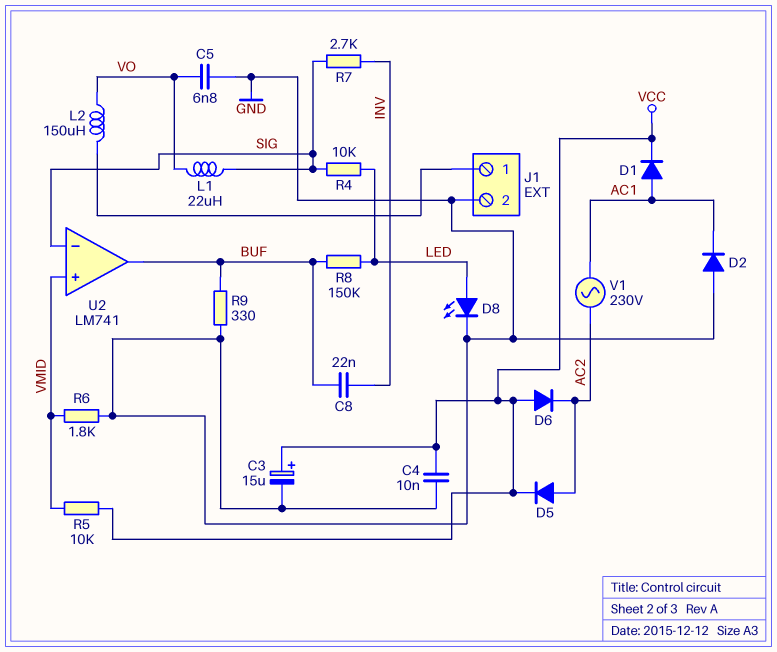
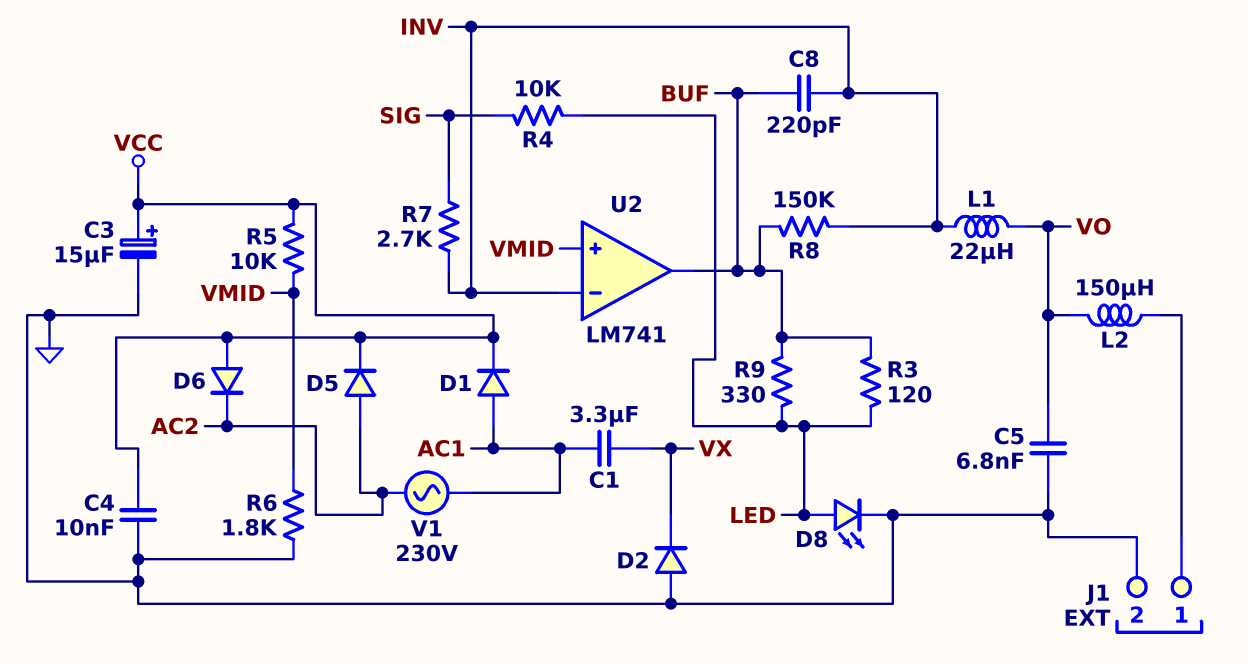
C1: none -> 3.3uF (AC1, VX)
C8: 22nF (BUF, INV) -> 220pF (BUF, INV)
D2: diode (A GND, K AC1) -> diode (A GND, K VX)
L1: 22uH (SIG, VO) -> 22uH (INV, VO)
R3: none -> 120 (BUF, LED)
R8: 150k (BUF, LED) -> 150k (BUF, INV)
R9: 330 (BUF, GND) -> 330 (BUF, LED)
U2 pin in-: SIG -> INV

